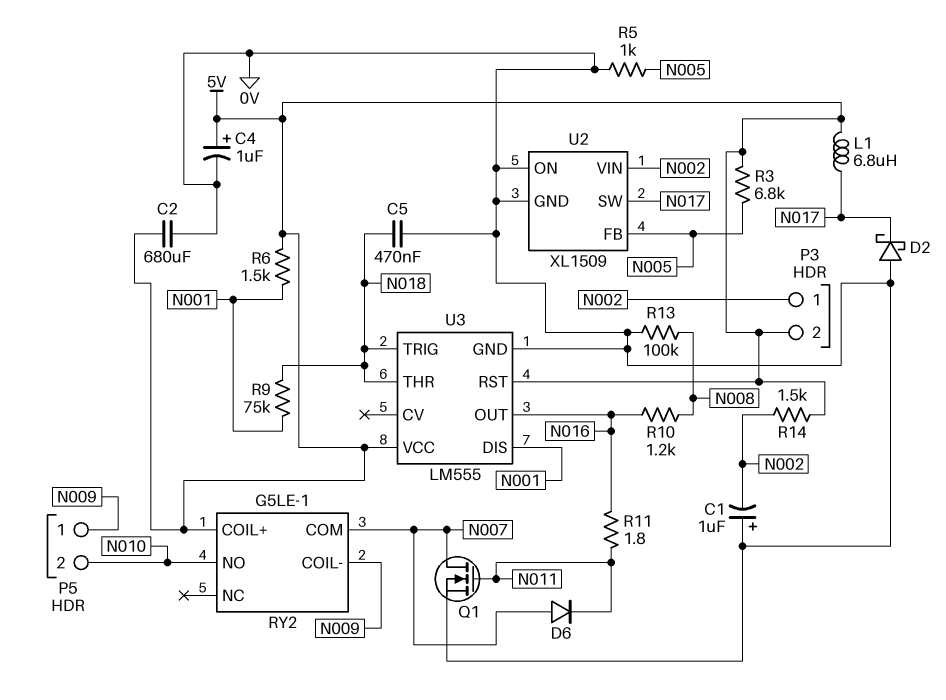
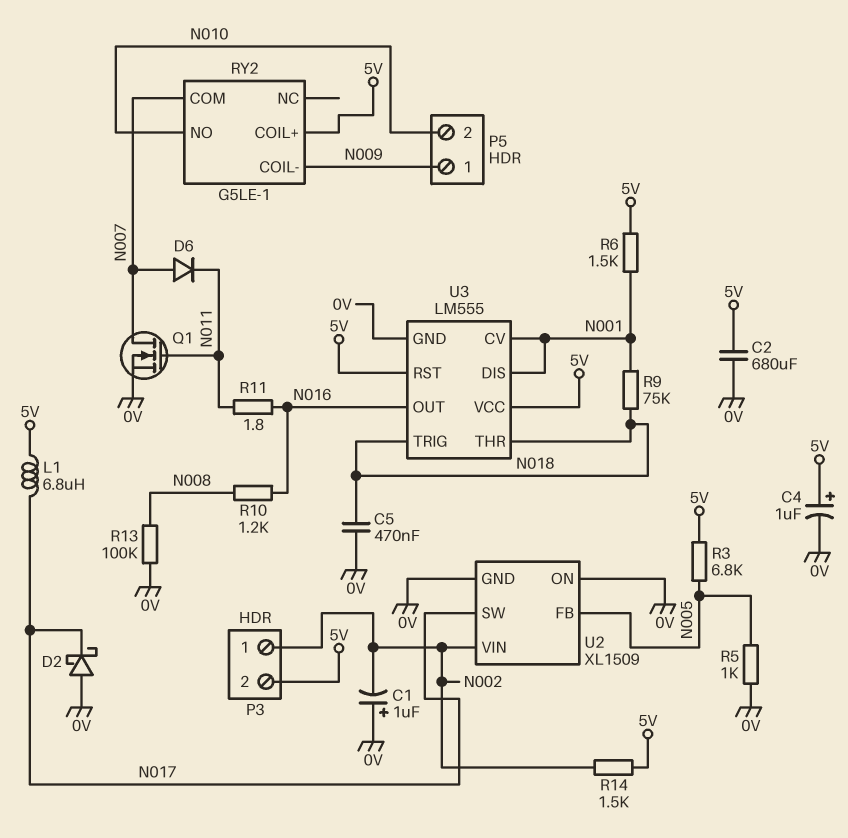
U3 pin CV: none -> N001

